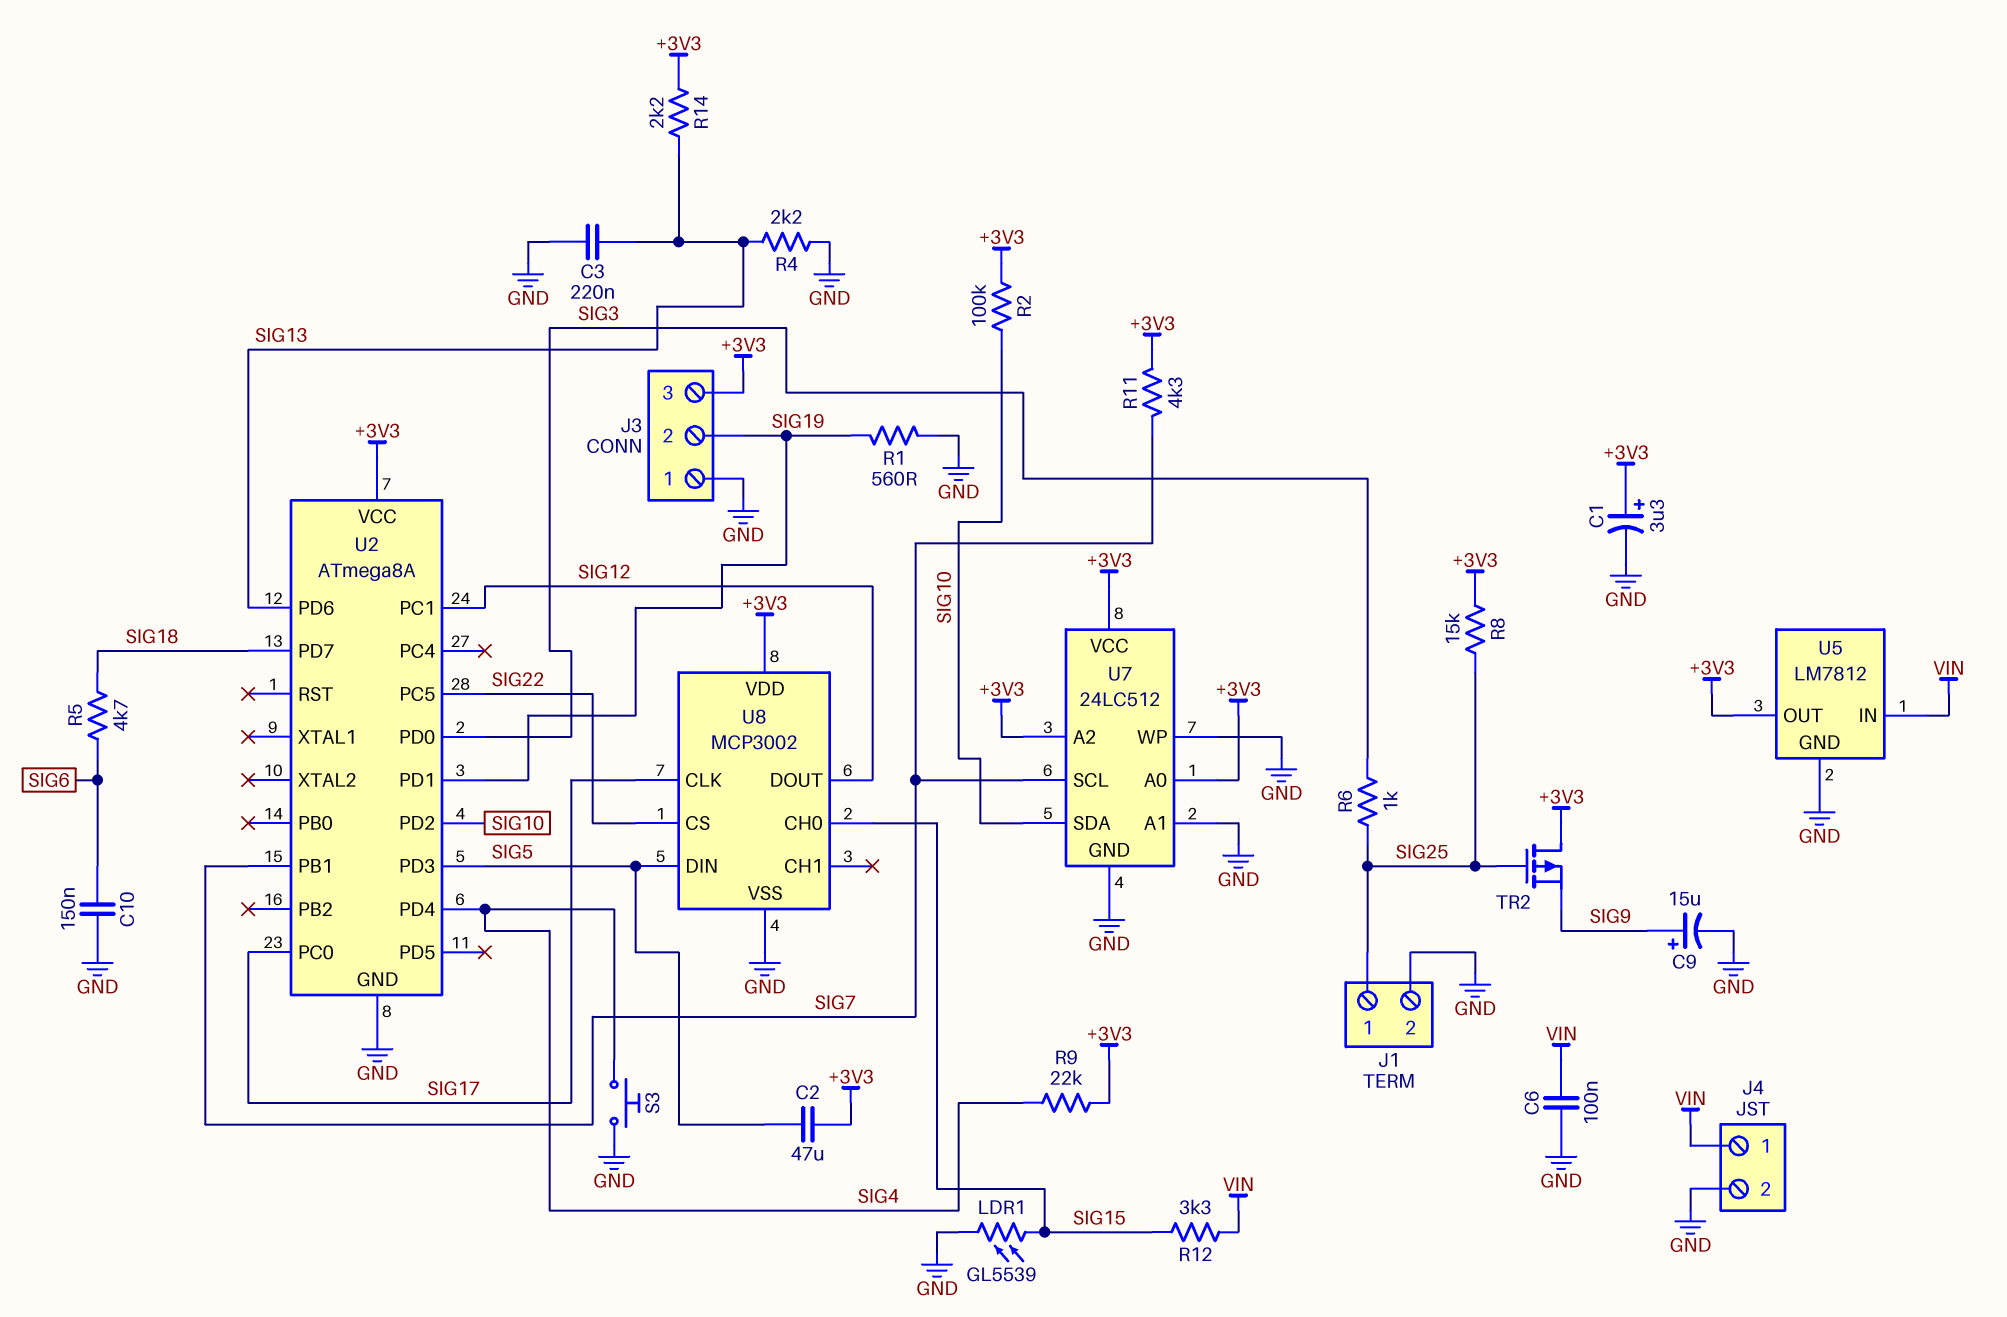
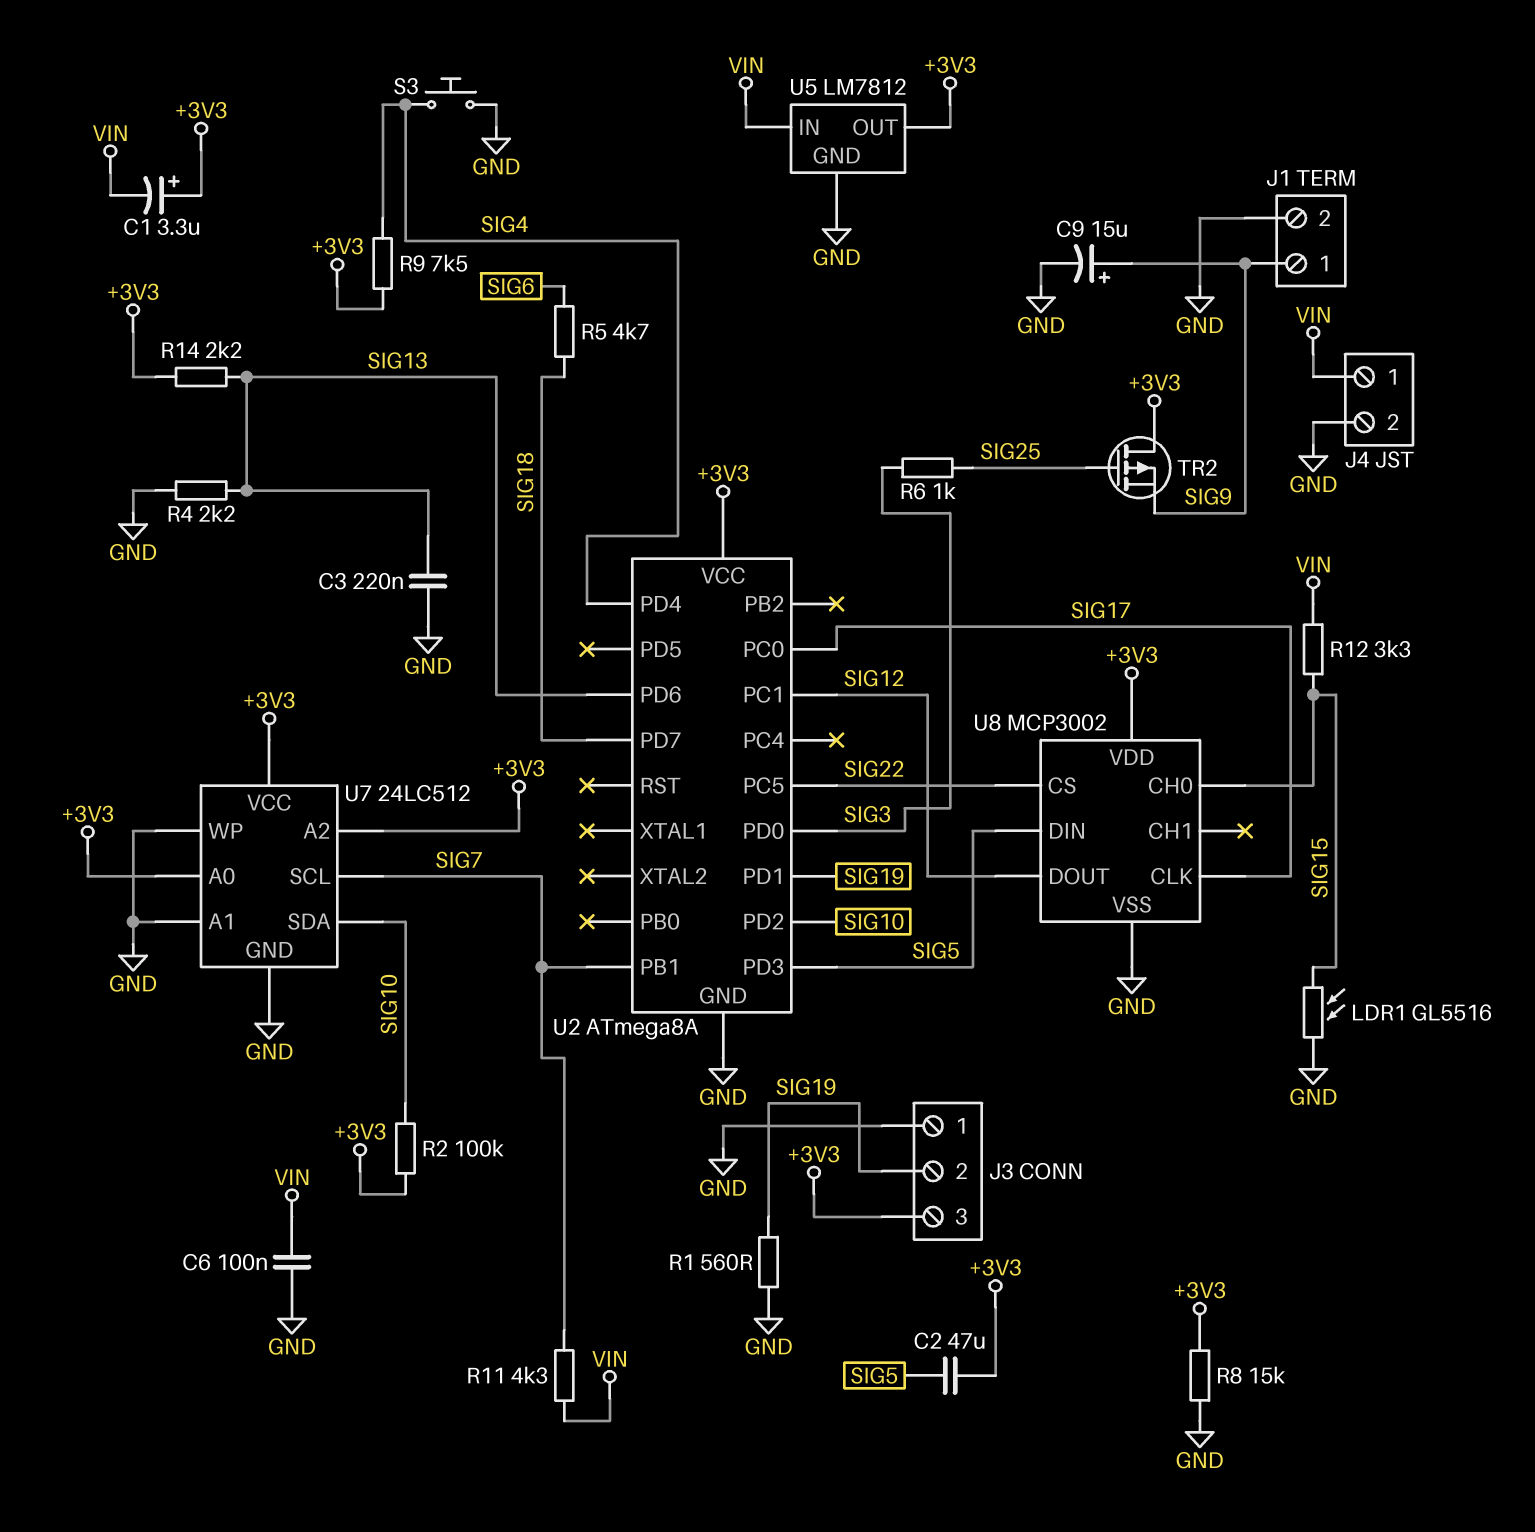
C1: 3.3uF (plus +3V3, minus GND) -> 3.3uF (plus +3V3, minus VIN)
C10: 150nF (GND, SIG6) -> none
J1 pin 1: SIG25 -> SIG9
LDR1: GL5539 (GND, SIG15) -> GL5516 (GND, SIG15)
R8: 15k (+3V3, SIG25) -> 15k (+3V3, GND)
R9: 22k (+3V3, SIG4) -> 7.5k (+3V3, SIG4)
R11: 4.3k (+3V3, SIG7) -> 4.3k (SIG7, VIN)

